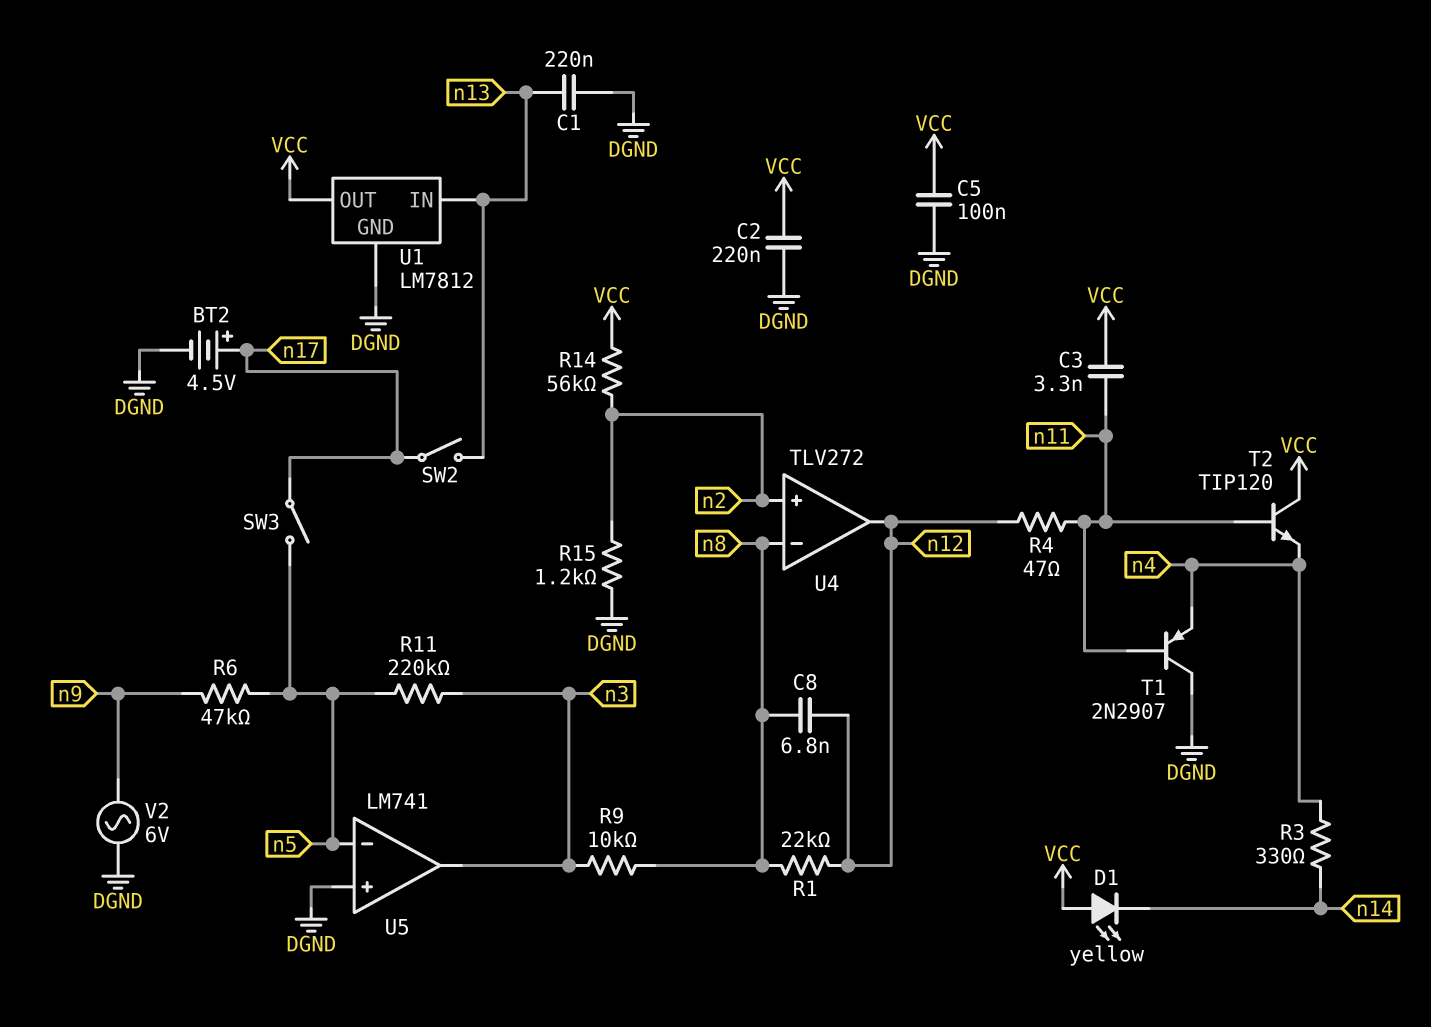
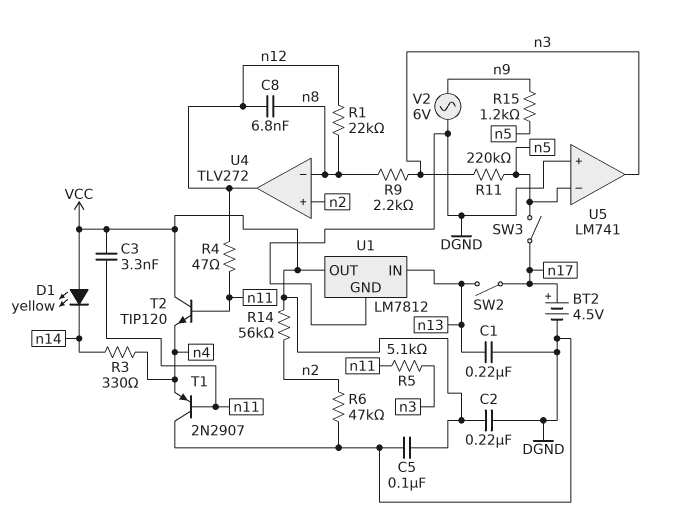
R5: none -> 5.1k (n3, n11)
R6: 47k (n5, n9) -> 47k (DGND, n2)
R9: 10k (n3, n8) -> 2.2k (n3, n8)
R15: 1.2k (DGND, n2) -> 1.2k (n5, n9)

